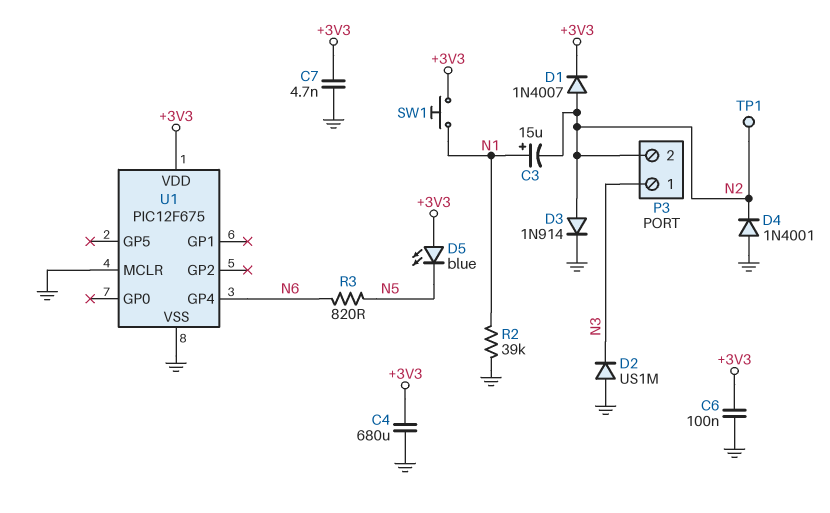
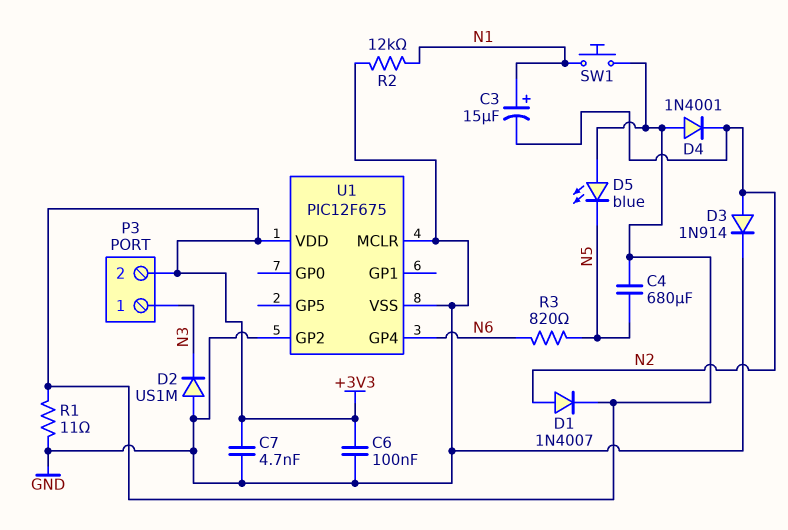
C4: 680uF (+3V3, GND) -> 680uF (+3V3, N5)
D4: diode 1N4001 (A GND, K N2) -> diode 1N4001 (A +3V3, K N2)
P3 pin 2: N2 -> +3V3
R1: none -> 11 (+3V3, GND)
R2: 39k (GND, N1) -> 12k (GND, N1)
TP1: test point (N2) -> none
U1 pin GP2: none -> GND

